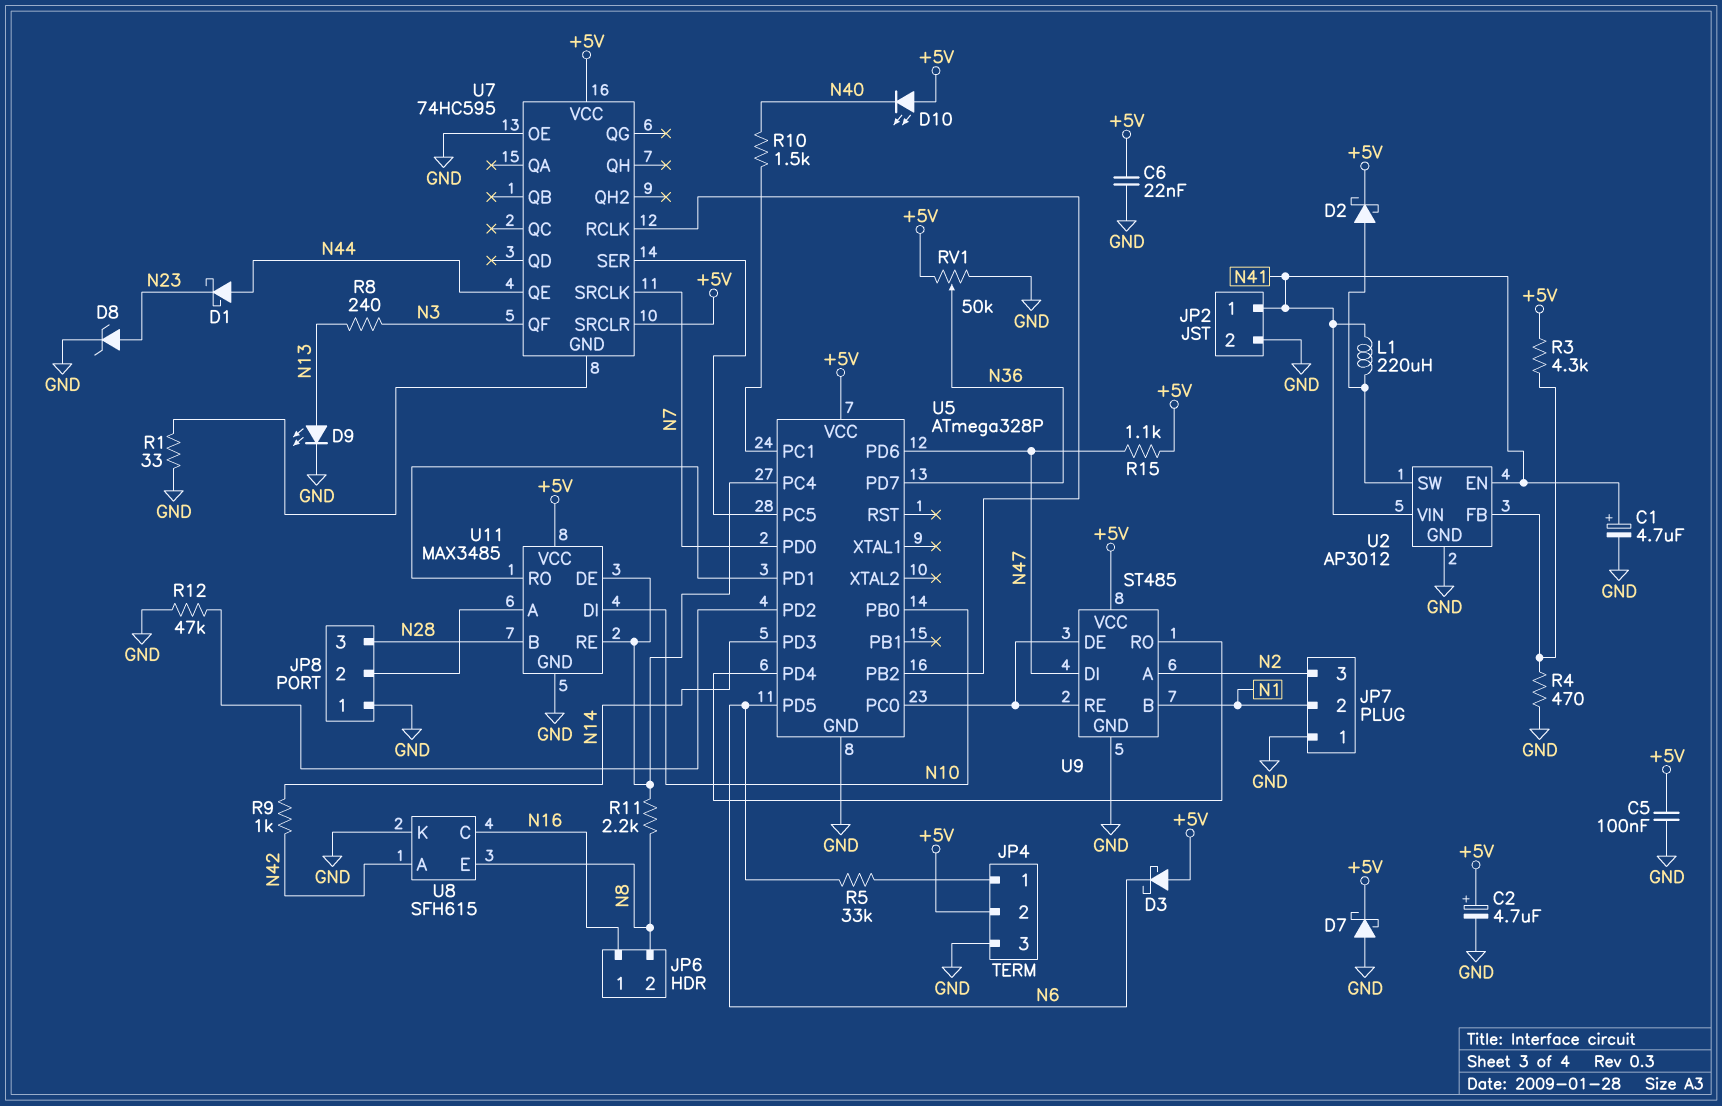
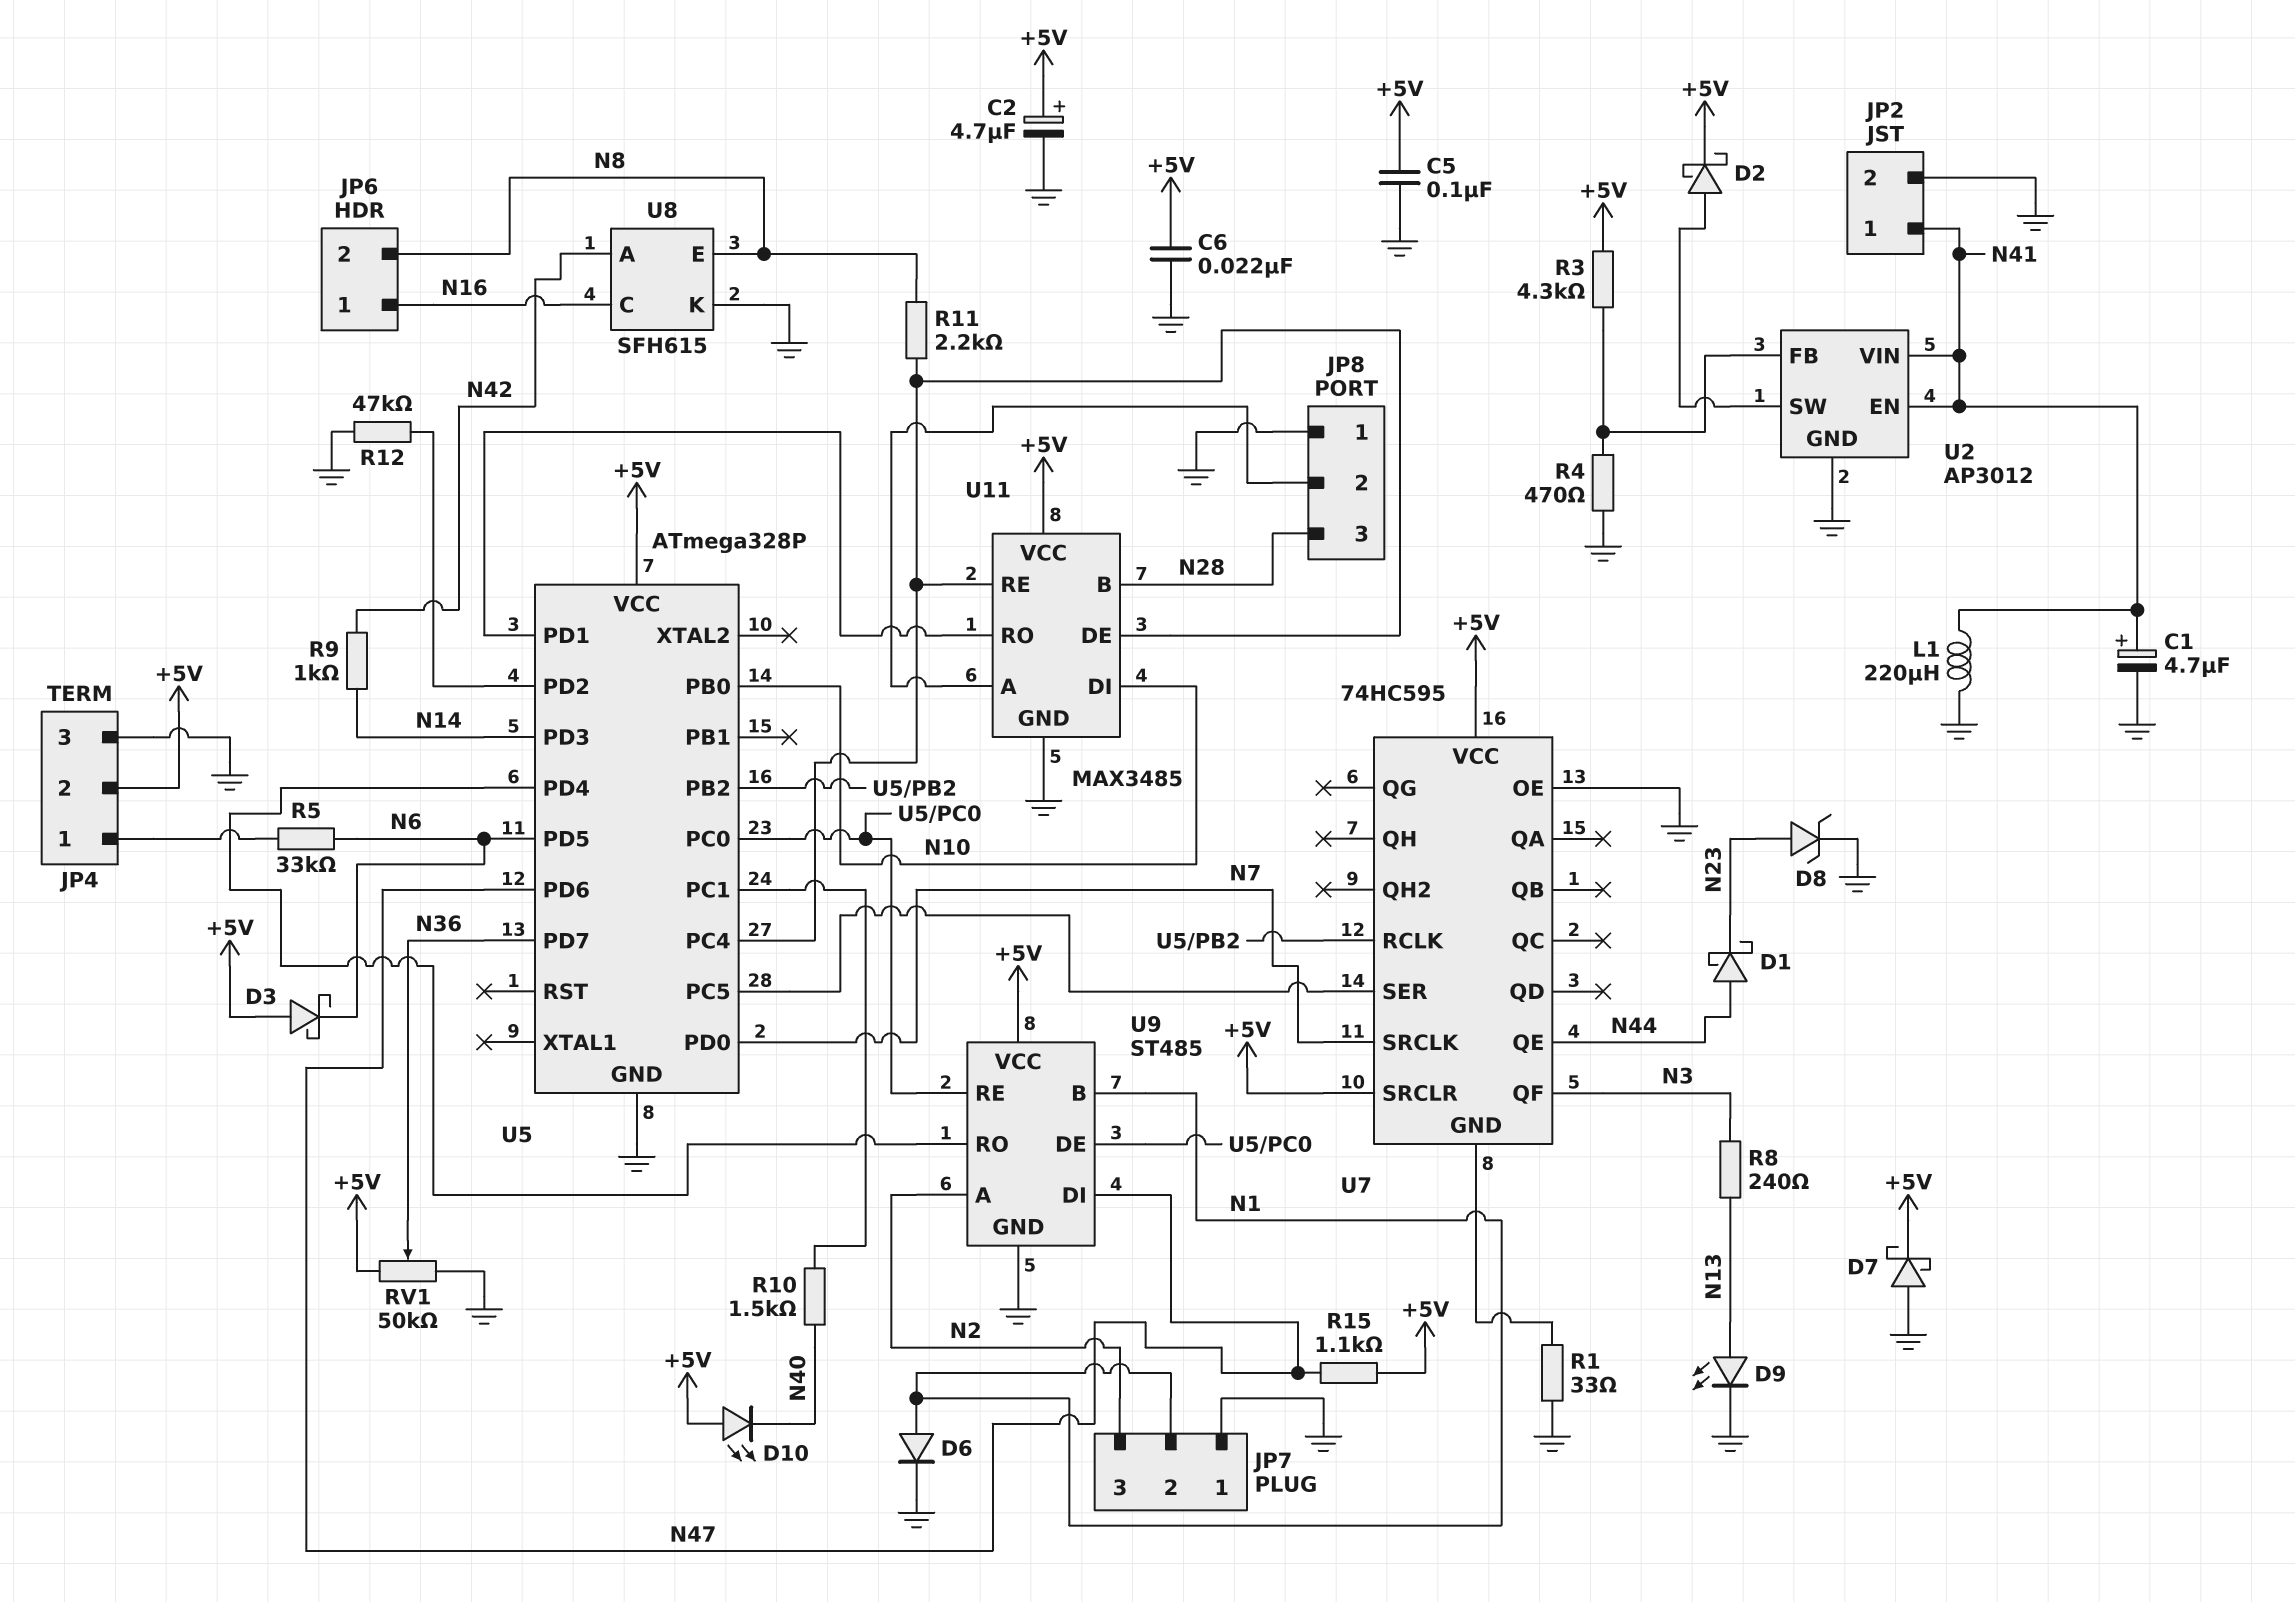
D6: none -> diode (A N1, K GND)
L1: 220uH (N41, U2/SW) -> 220uH (GND, N41)

